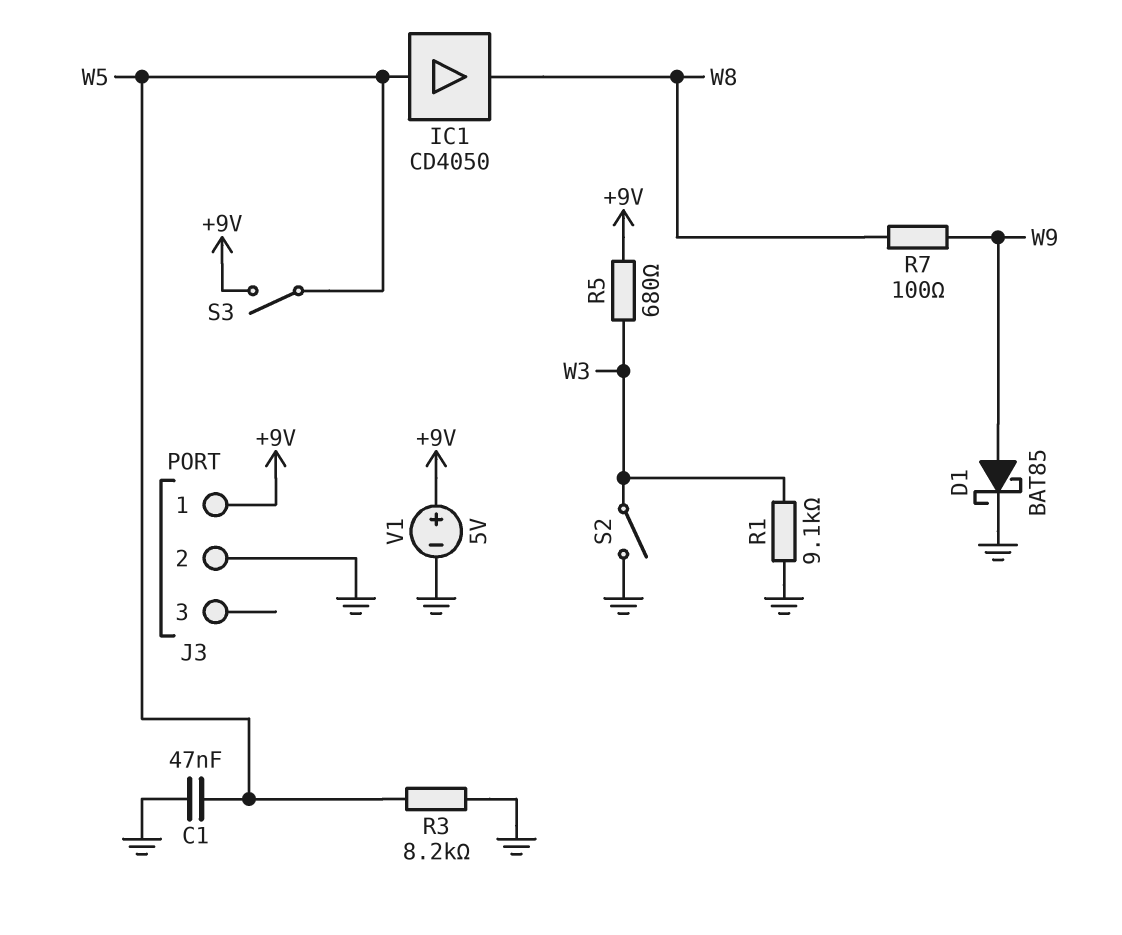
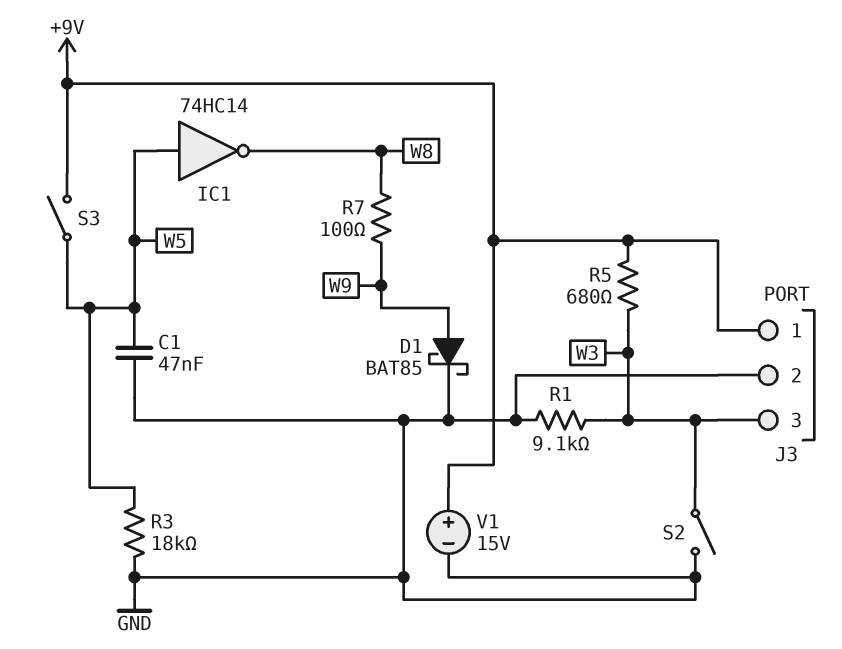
IC1: buffer CD4050 (in W5, out W8) -> NOT 74HC14 (in W5, out W8)
J3 pin 3: none -> W3
R3: 8.2k (GND, W5) -> 18k (GND, W5)
V1: 5V (plus +9V, minus GND) -> 15V (plus +9V, minus GND)

